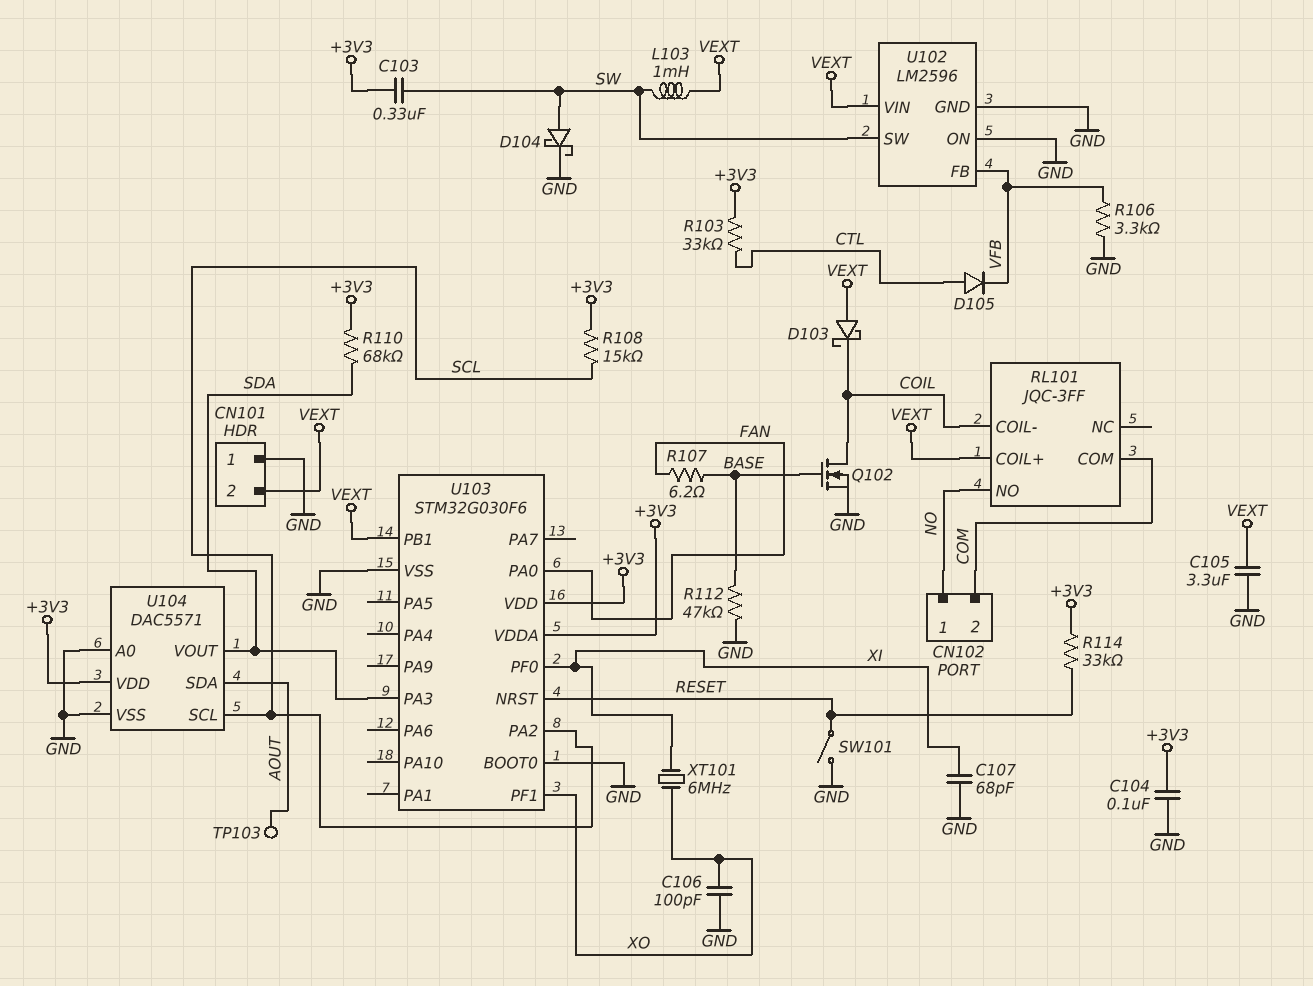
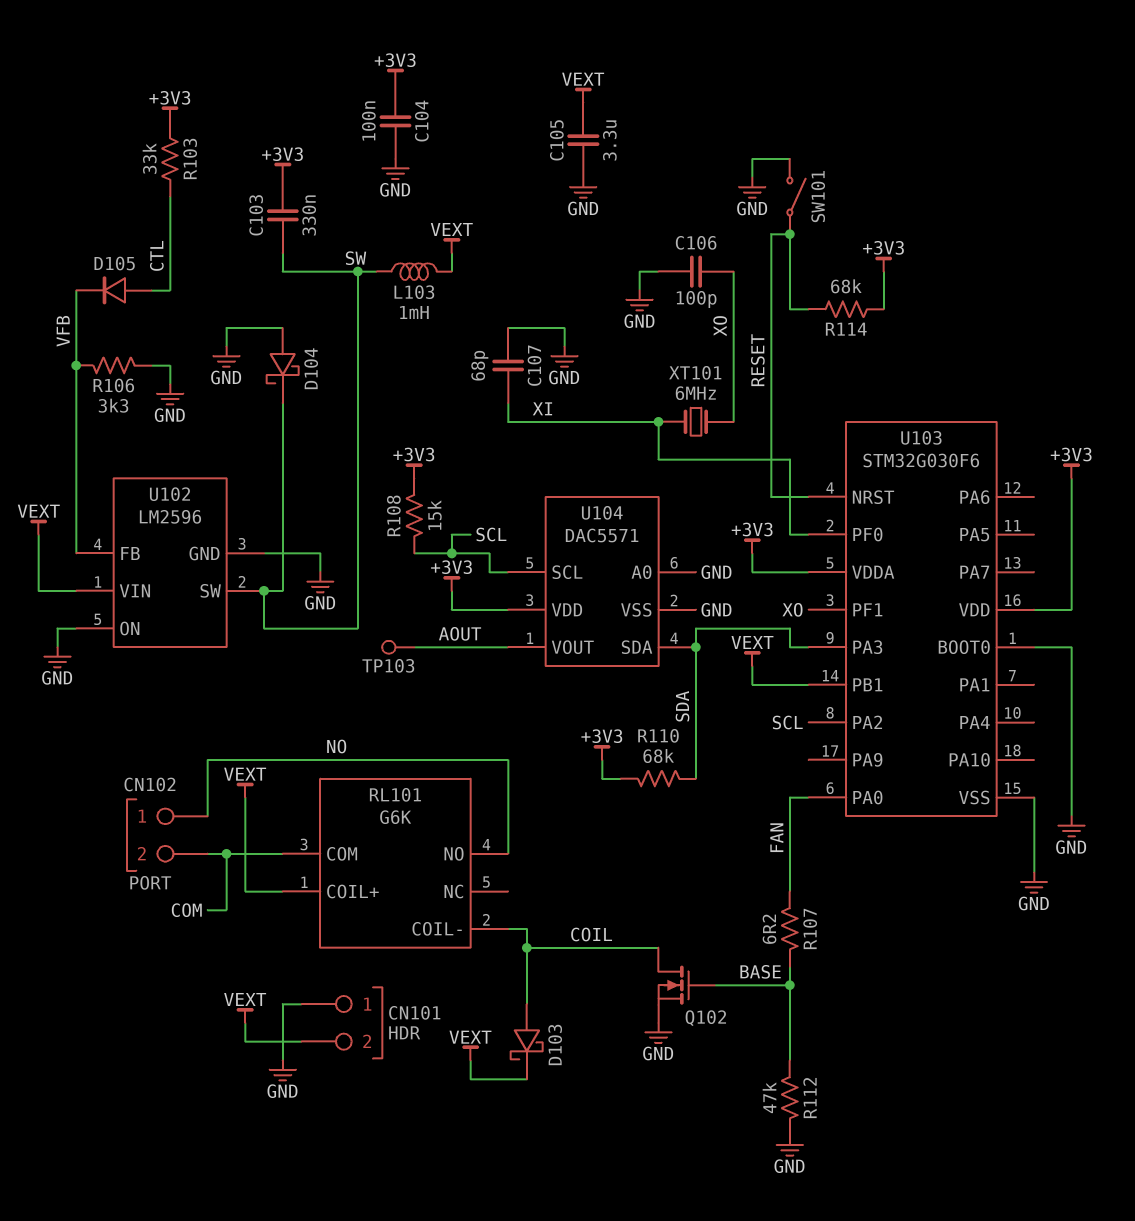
D103: schottky (A VEXT, K COIL) -> schottky (A COIL, K VEXT)
D104: schottky (A SW, K GND) -> schottky (A GND, K SW)
R114: 33k (+3V3, RESET) -> 68k (+3V3, RESET)
RL101: JQC-3FF -> G6K
U104 pin SDA: AOUT -> SDA
U104 pin VOUT: SDA -> AOUT

